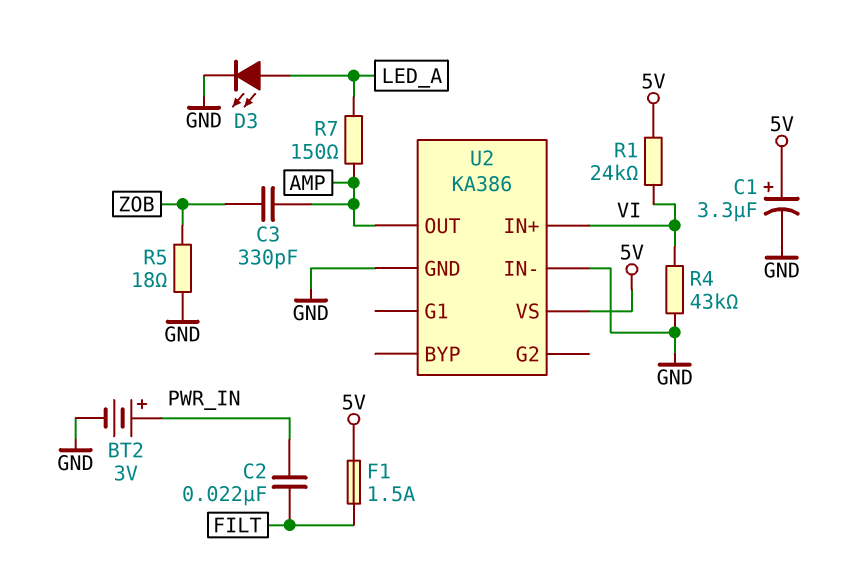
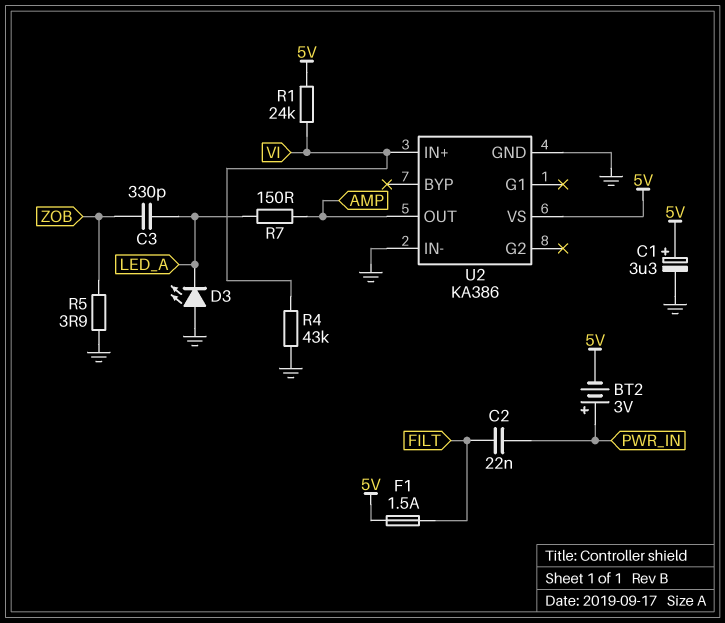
BT2: 3V (plus PWR_IN, minus GND) -> 3V (plus PWR_IN, minus 5V)
C3: 330pF (AMP, ZOB) -> 330pF (LED_A, ZOB)
D3: LED (A LED_A, K GND) -> LED (A GND, K LED_A)
R5: 18 (GND, ZOB) -> 3.9 (GND, ZOB)

